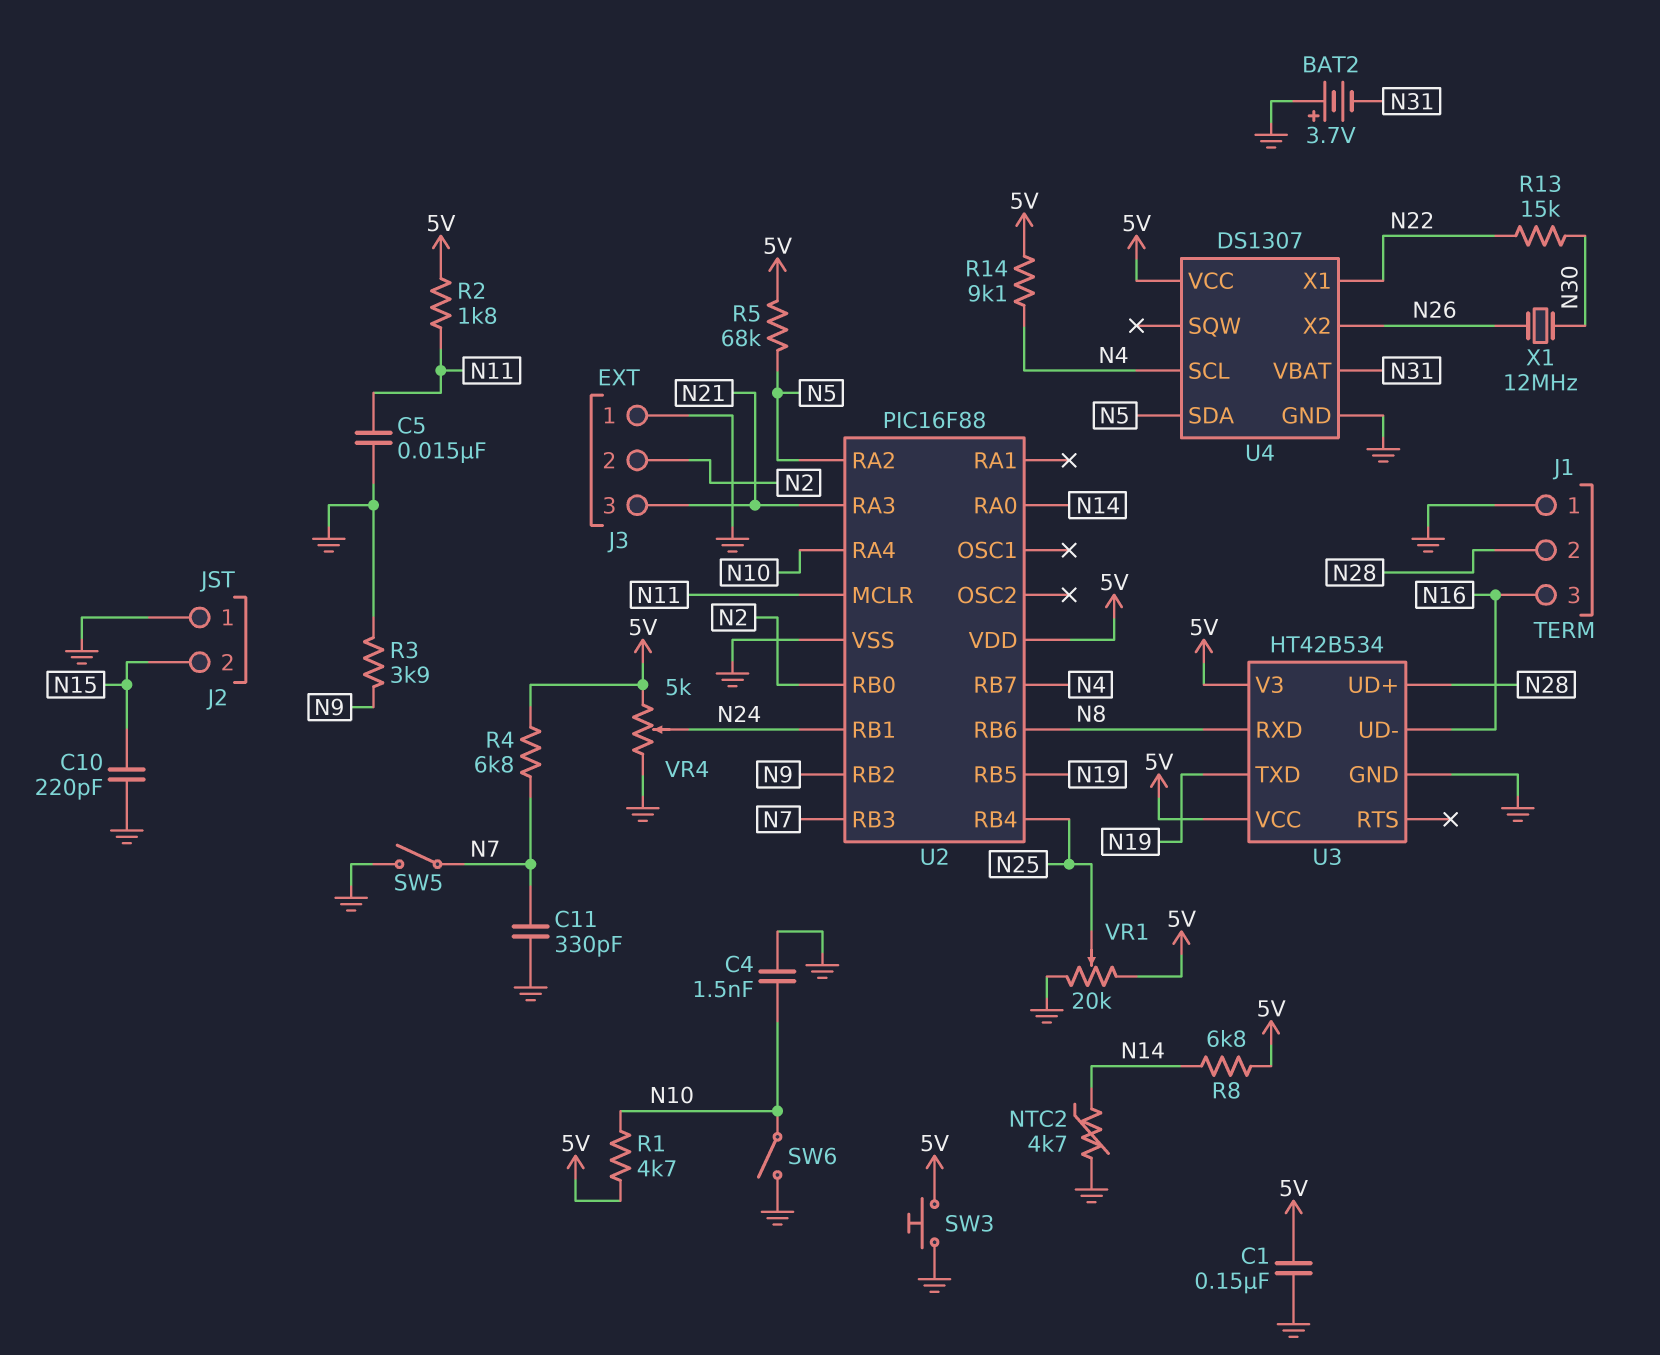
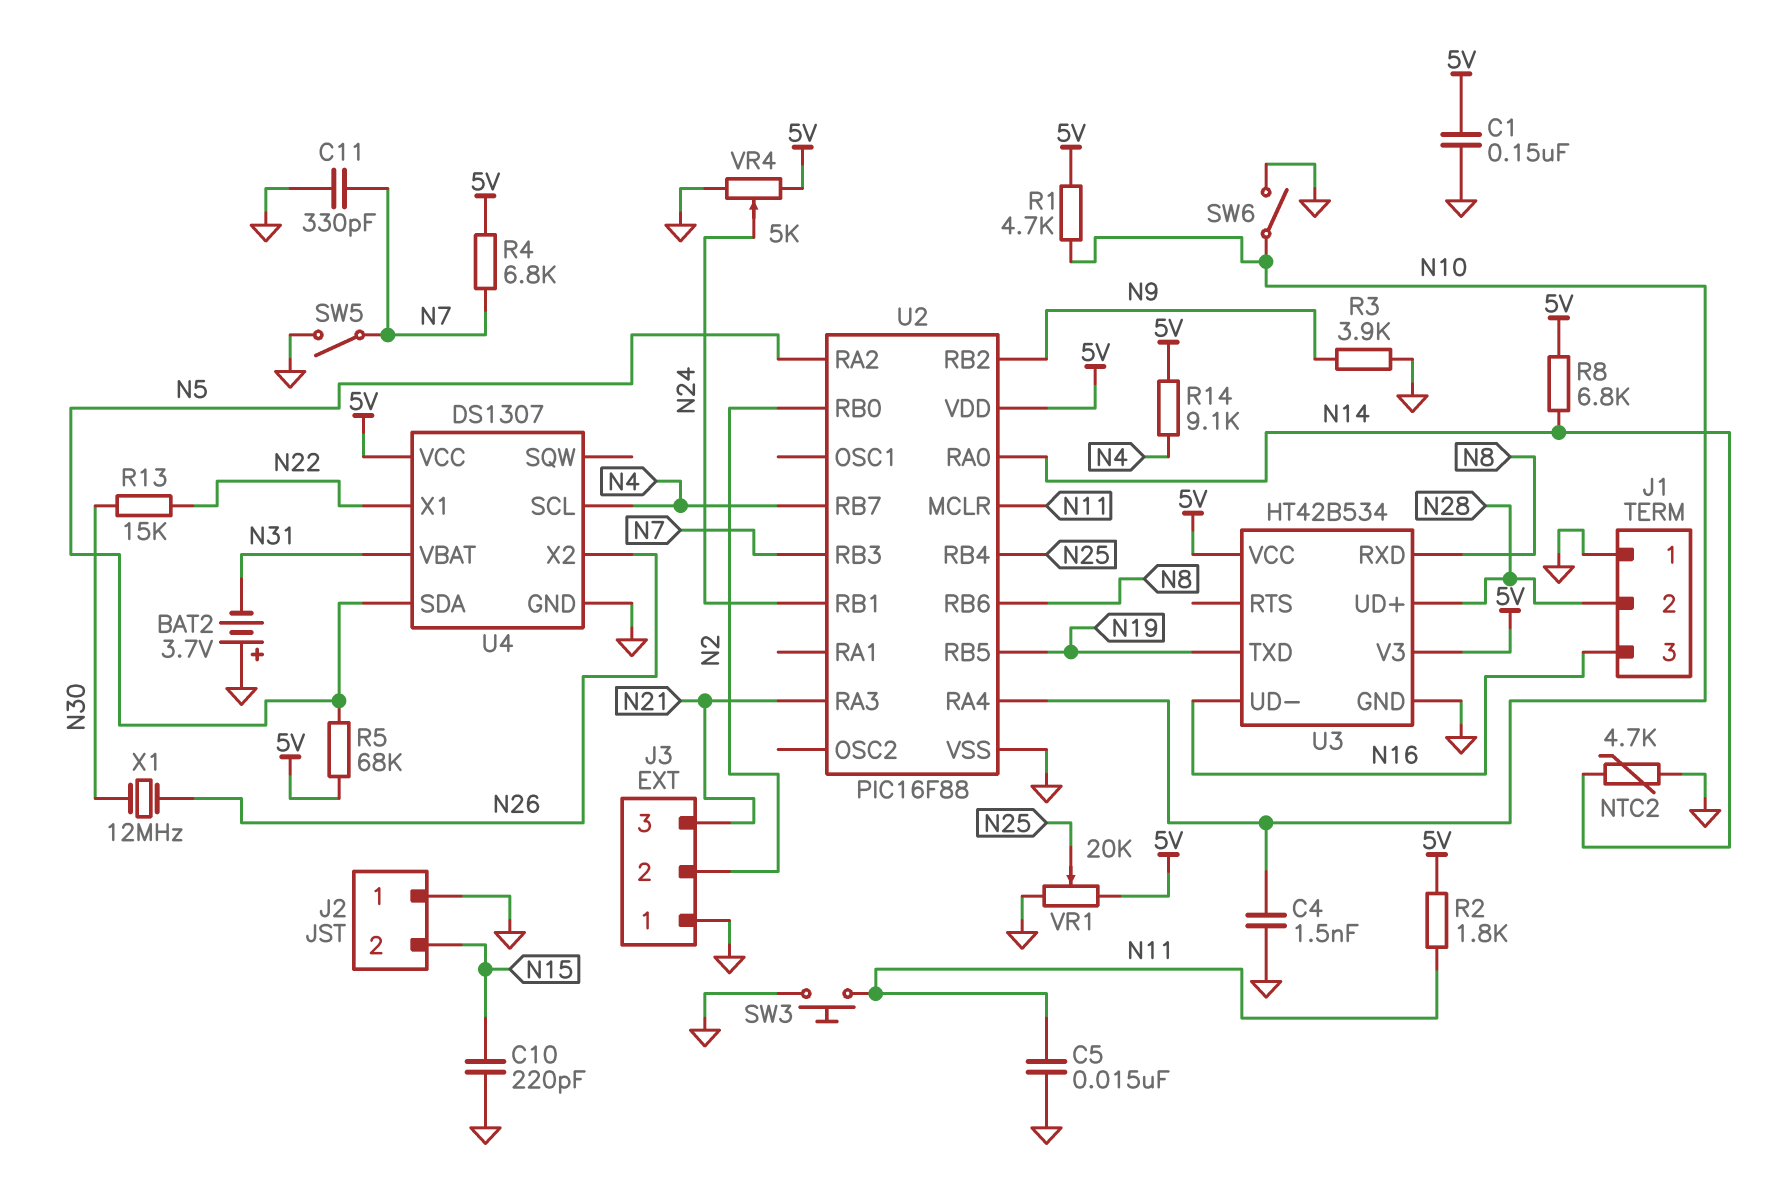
SW3: button (5V, GND) -> button (GND, N11)

